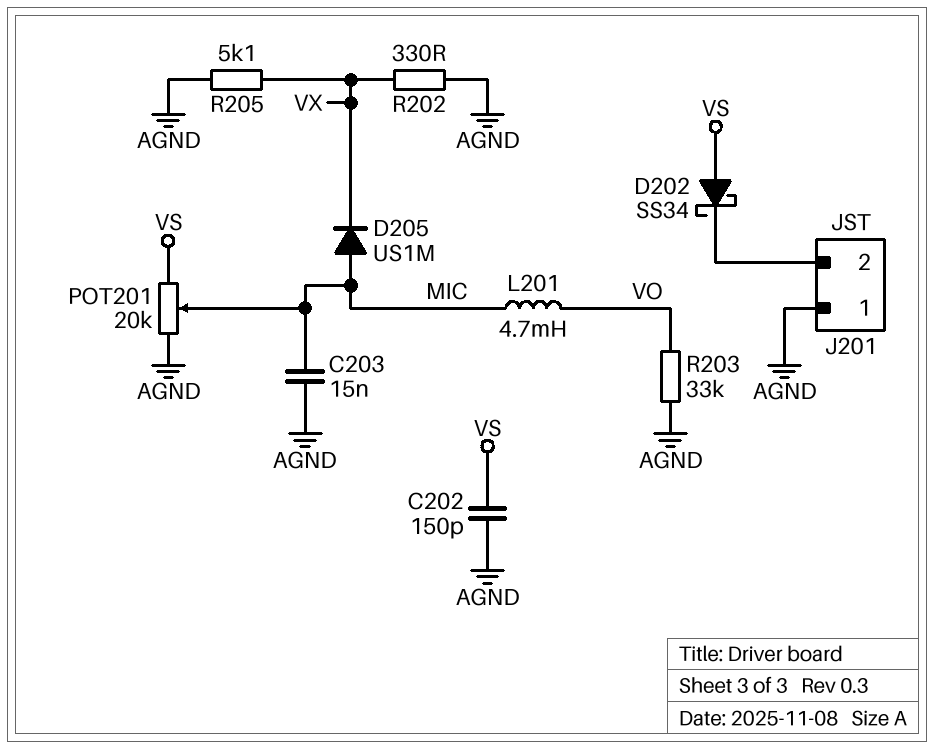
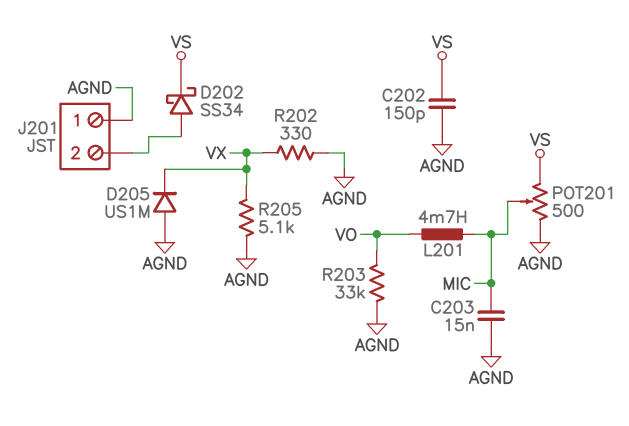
D202: schottky SS34 (A VS, K J201/2) -> schottky SS34 (A J201/2, K VS)
D205: diode US1M (A MIC, K VX) -> diode US1M (A AGND, K VX)
POT201: 20k (AGND, VS, wiper MIC) -> 500 (AGND, VS, wiper MIC)

